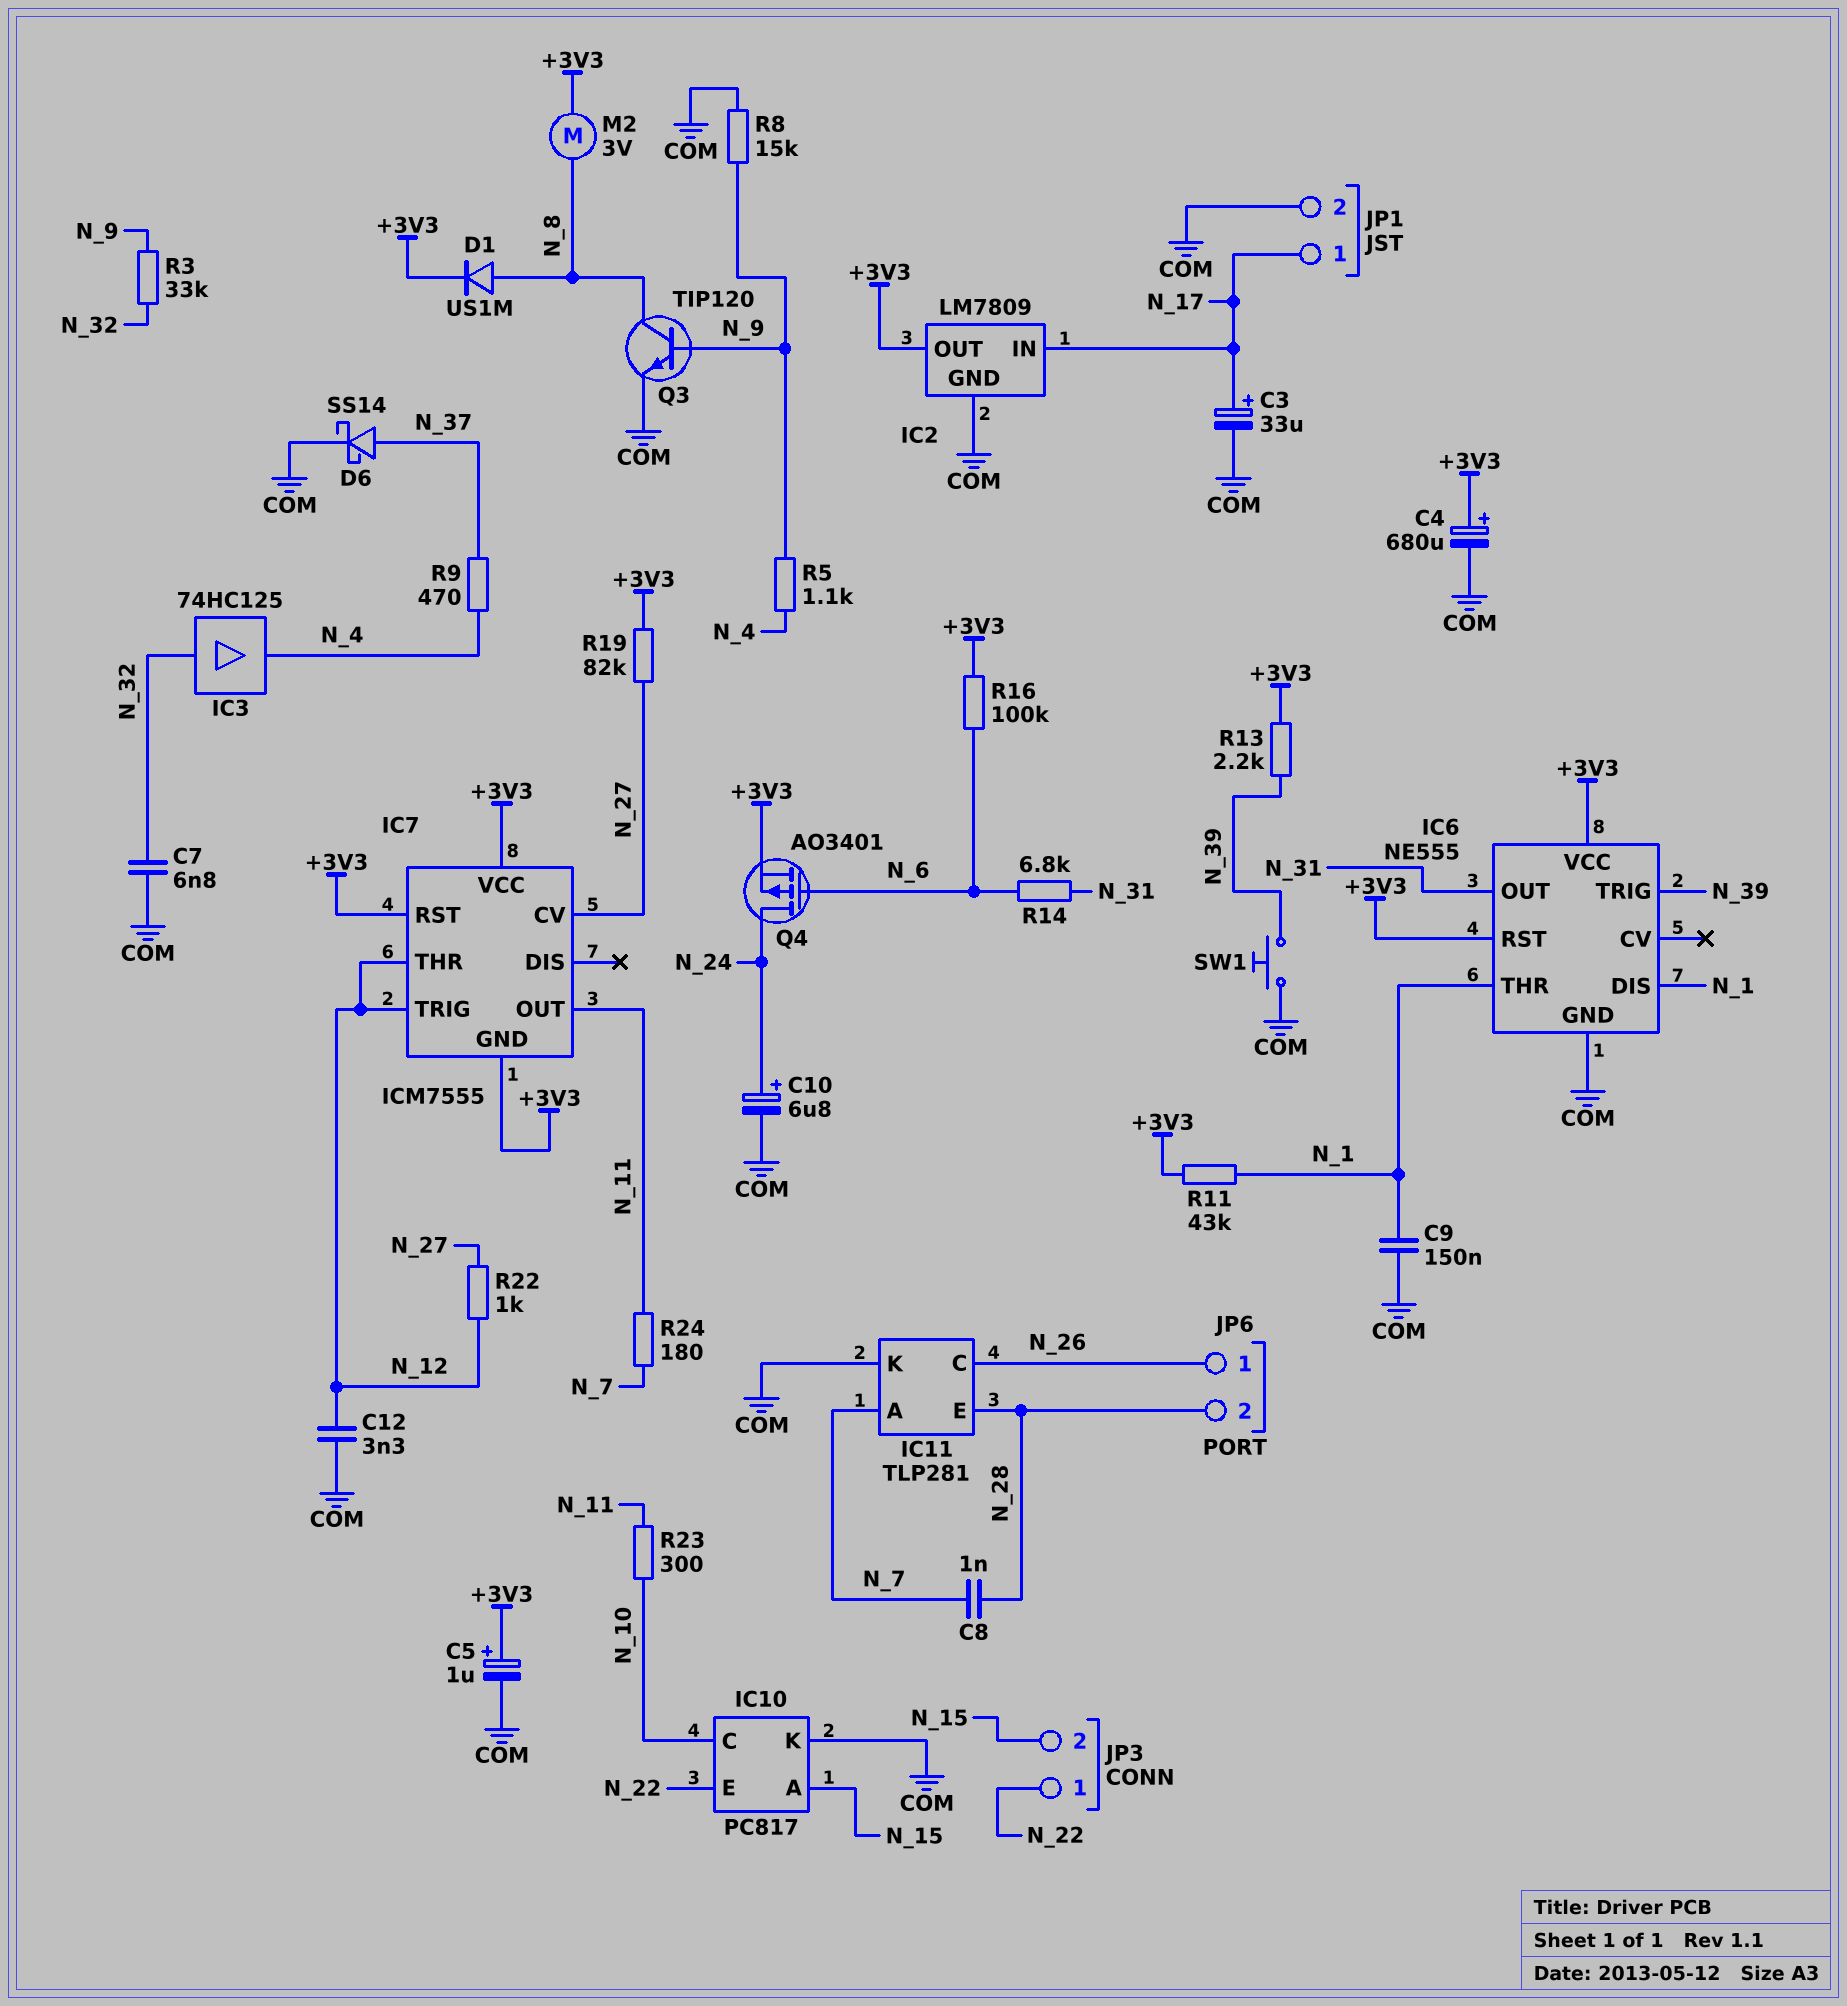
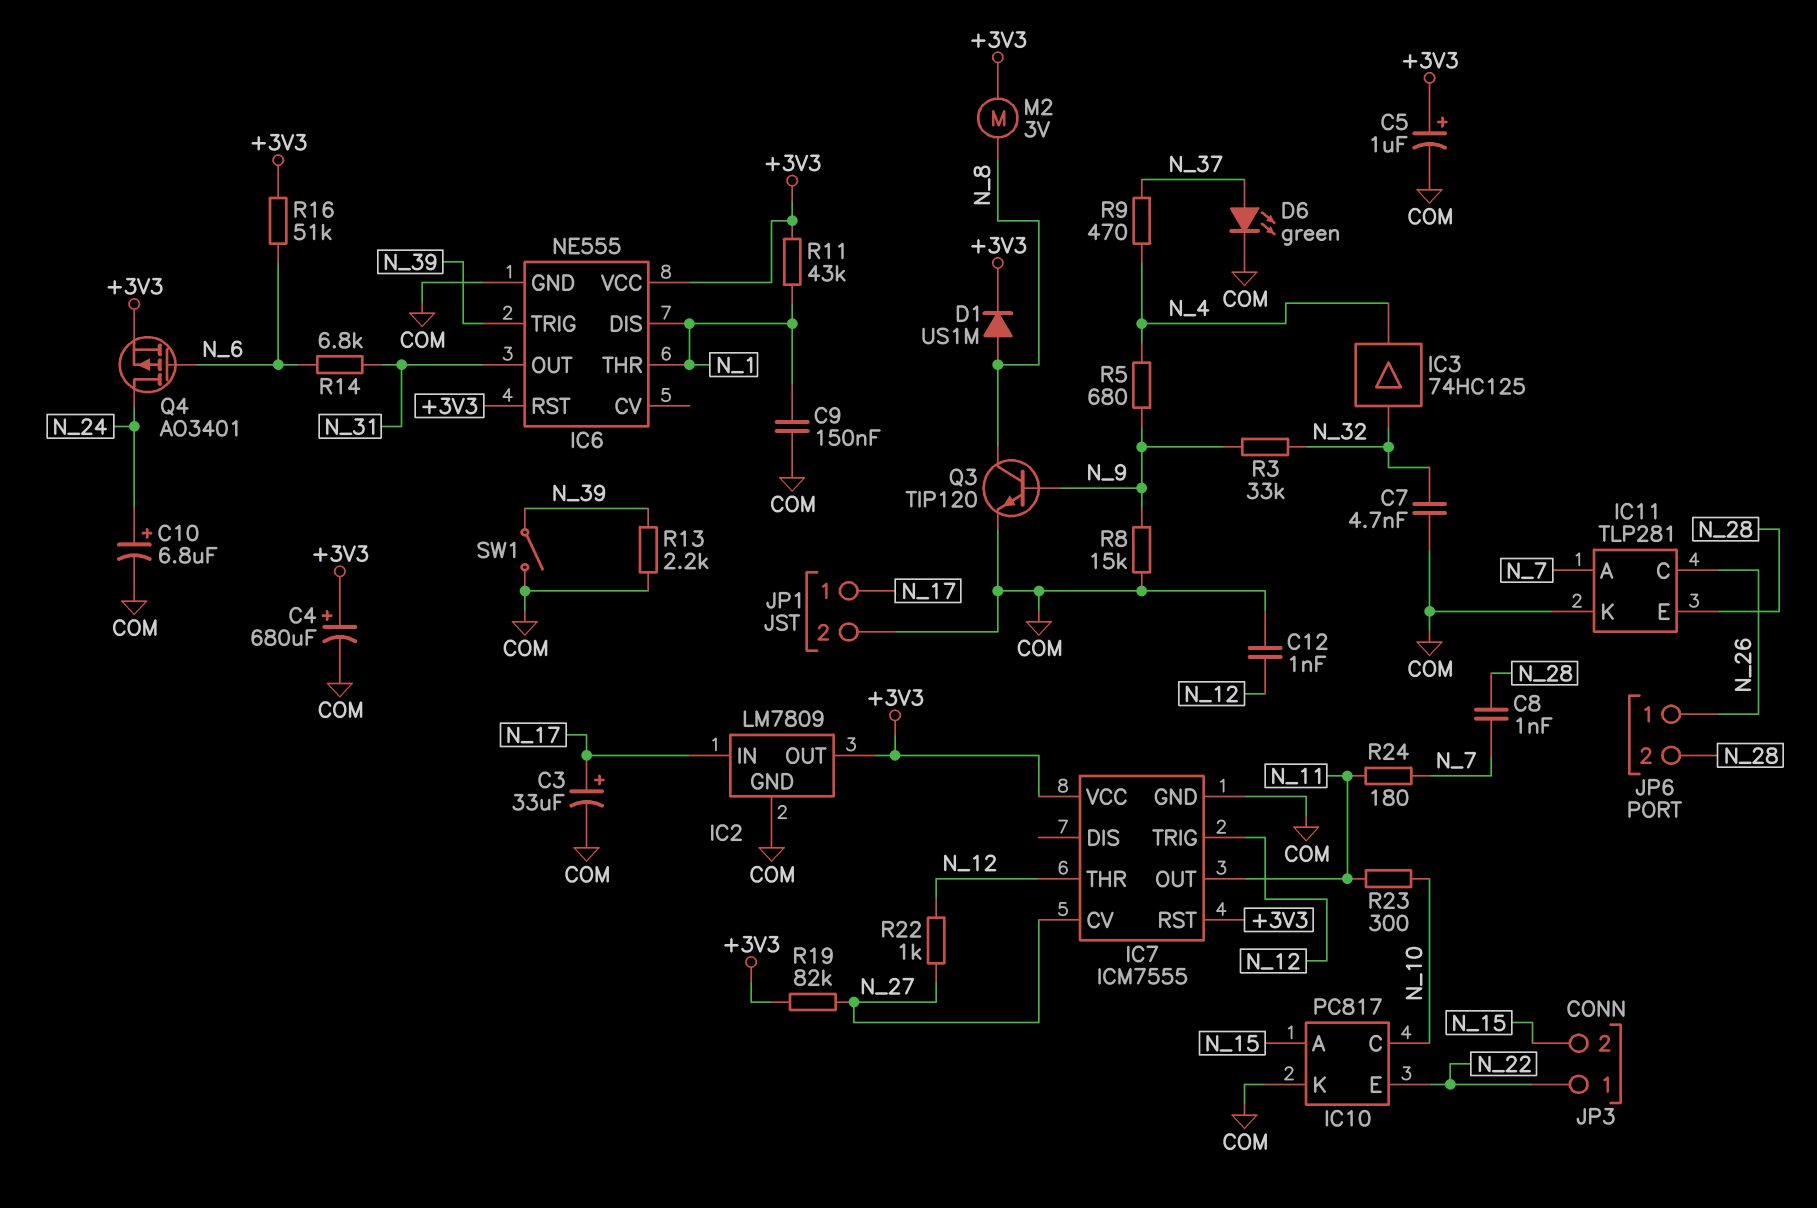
C7: 6.8nF (COM, N_32) -> 4.7nF (COM, N_32)
C12: 3.3nF (COM, N_12) -> 1nF (COM, N_12)
D6: schottky SS14 (A N_37, K COM) -> LED green (A N_37, K COM)
IC7 pin GND: +3V3 -> COM
R5: 1.1k (N_4, N_9) -> 680 (N_4, N_9)
R13: 2.2k (+3V3, N_39) -> 2.2k (COM, N_39)
R16: 100k (+3V3, N_6) -> 51k (+3V3, N_6)
SW1: button (COM, N_39) -> switch (COM, N_39)

